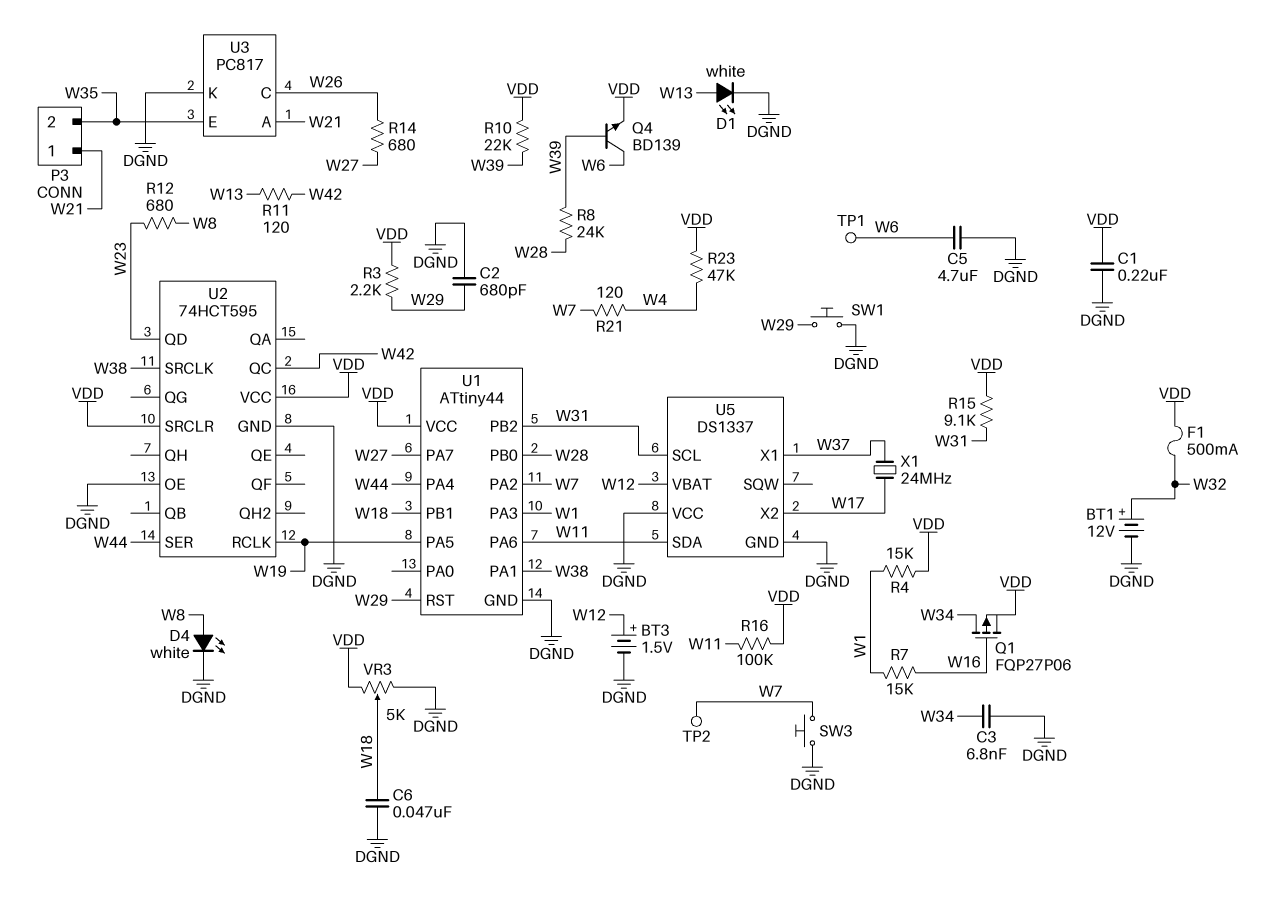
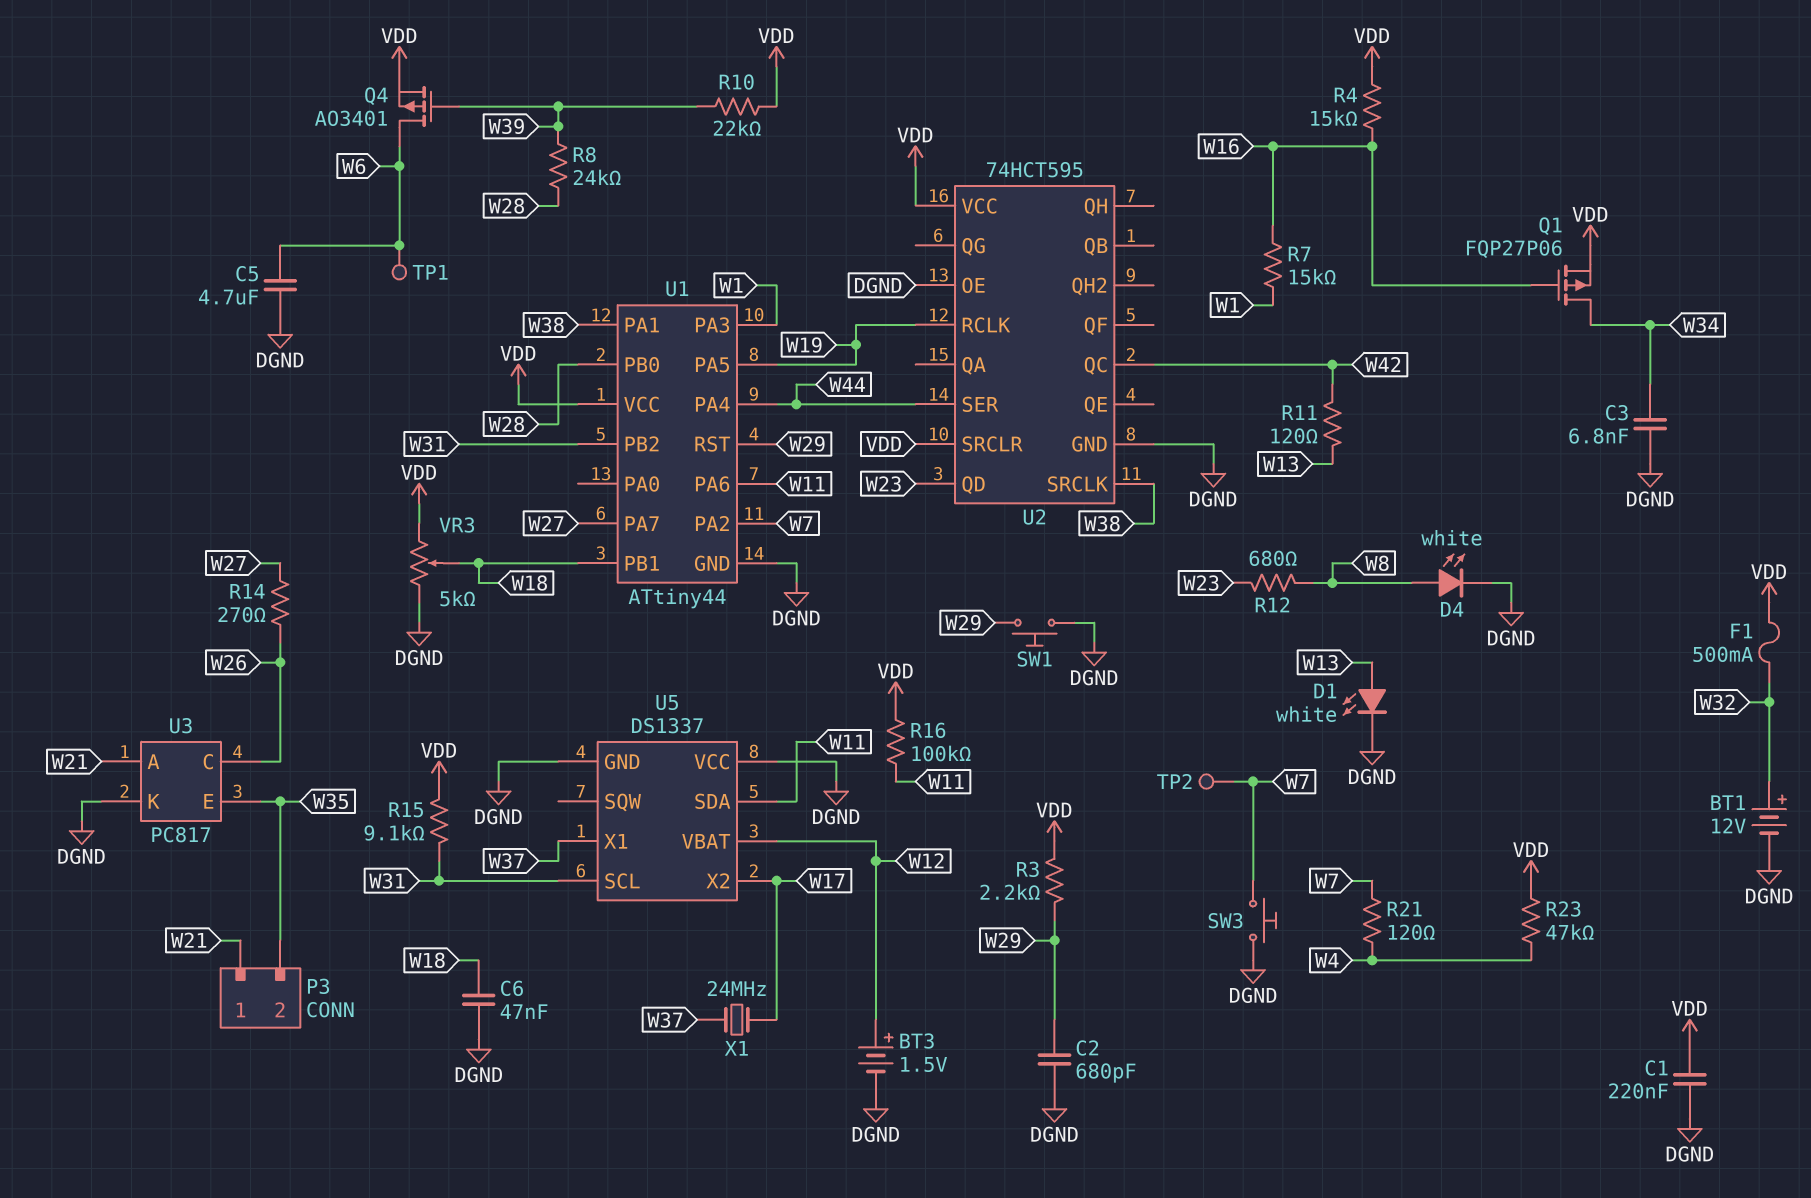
Q4: NPN BD139 (B W39, C W6, E VDD) -> PMOS AO3401 (G W39, D W6, S VDD)
R4: 15k (VDD, W1) -> 15k (VDD, W16)
R14: 680 (W26, W27) -> 270 (W26, W27)

